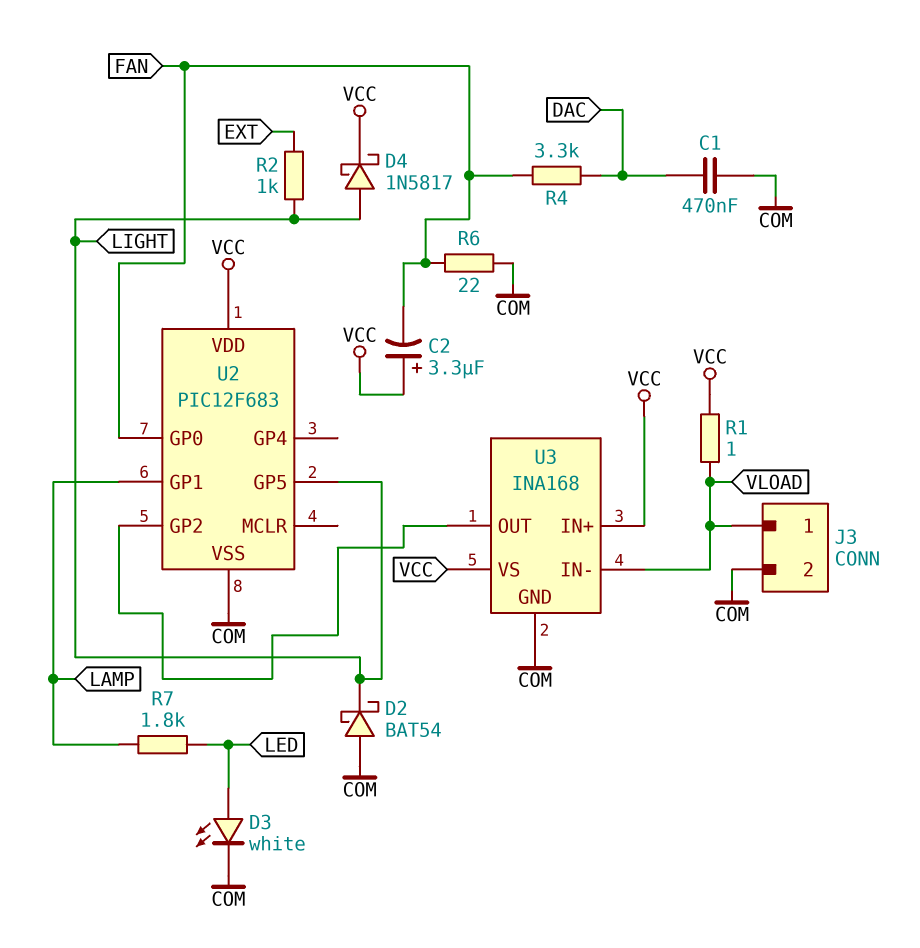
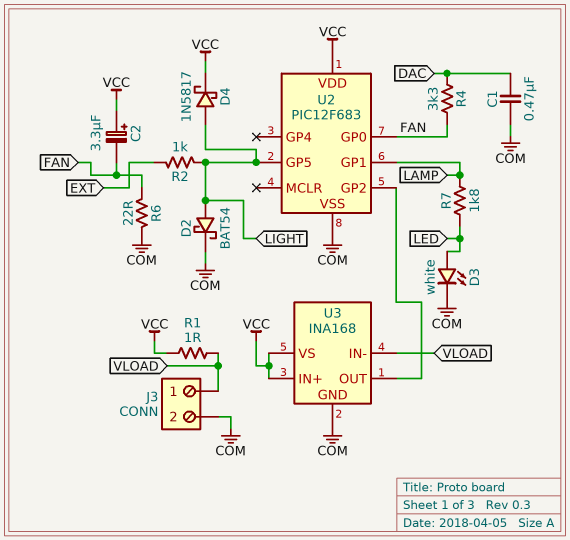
D2: schottky BAT54 (A COM, K LIGHT) -> schottky BAT54 (A LIGHT, K COM)

